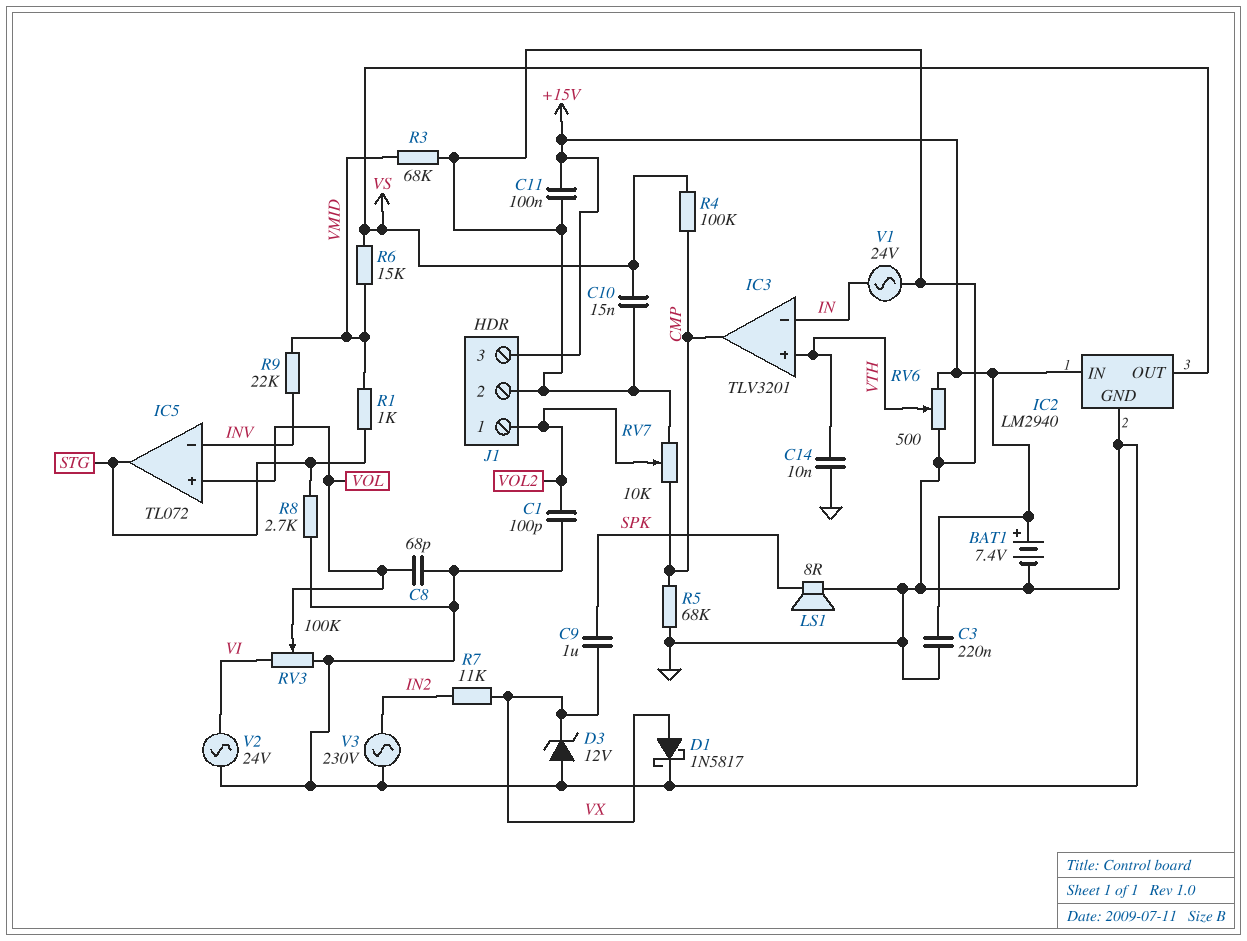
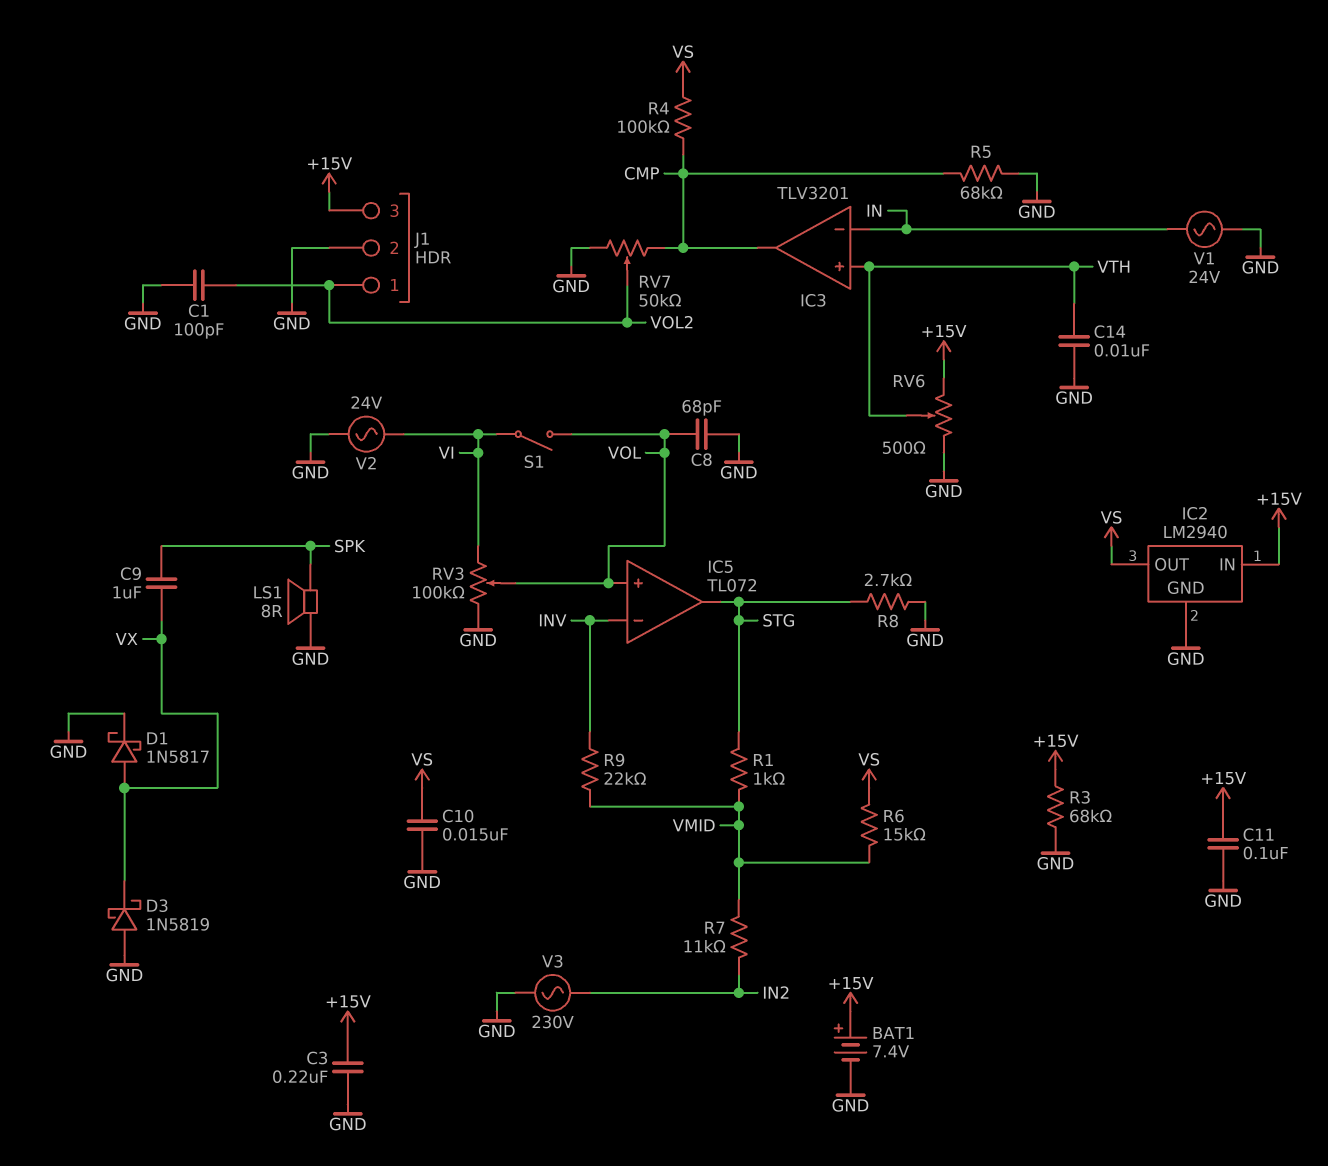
D3: zener 12V (A GND, K VX) -> schottky 1N5819 (A GND, K VX)
R3: 68k (GND, VMID) -> 68k (+15V, GND)
R7: 11k (IN2, VX) -> 11k (IN2, VMID)
RV7: 10k (CMP, GND, wiper VOL2) -> 50k (CMP, GND, wiper VOL2)
S1: none -> switch (VI, VOL)

